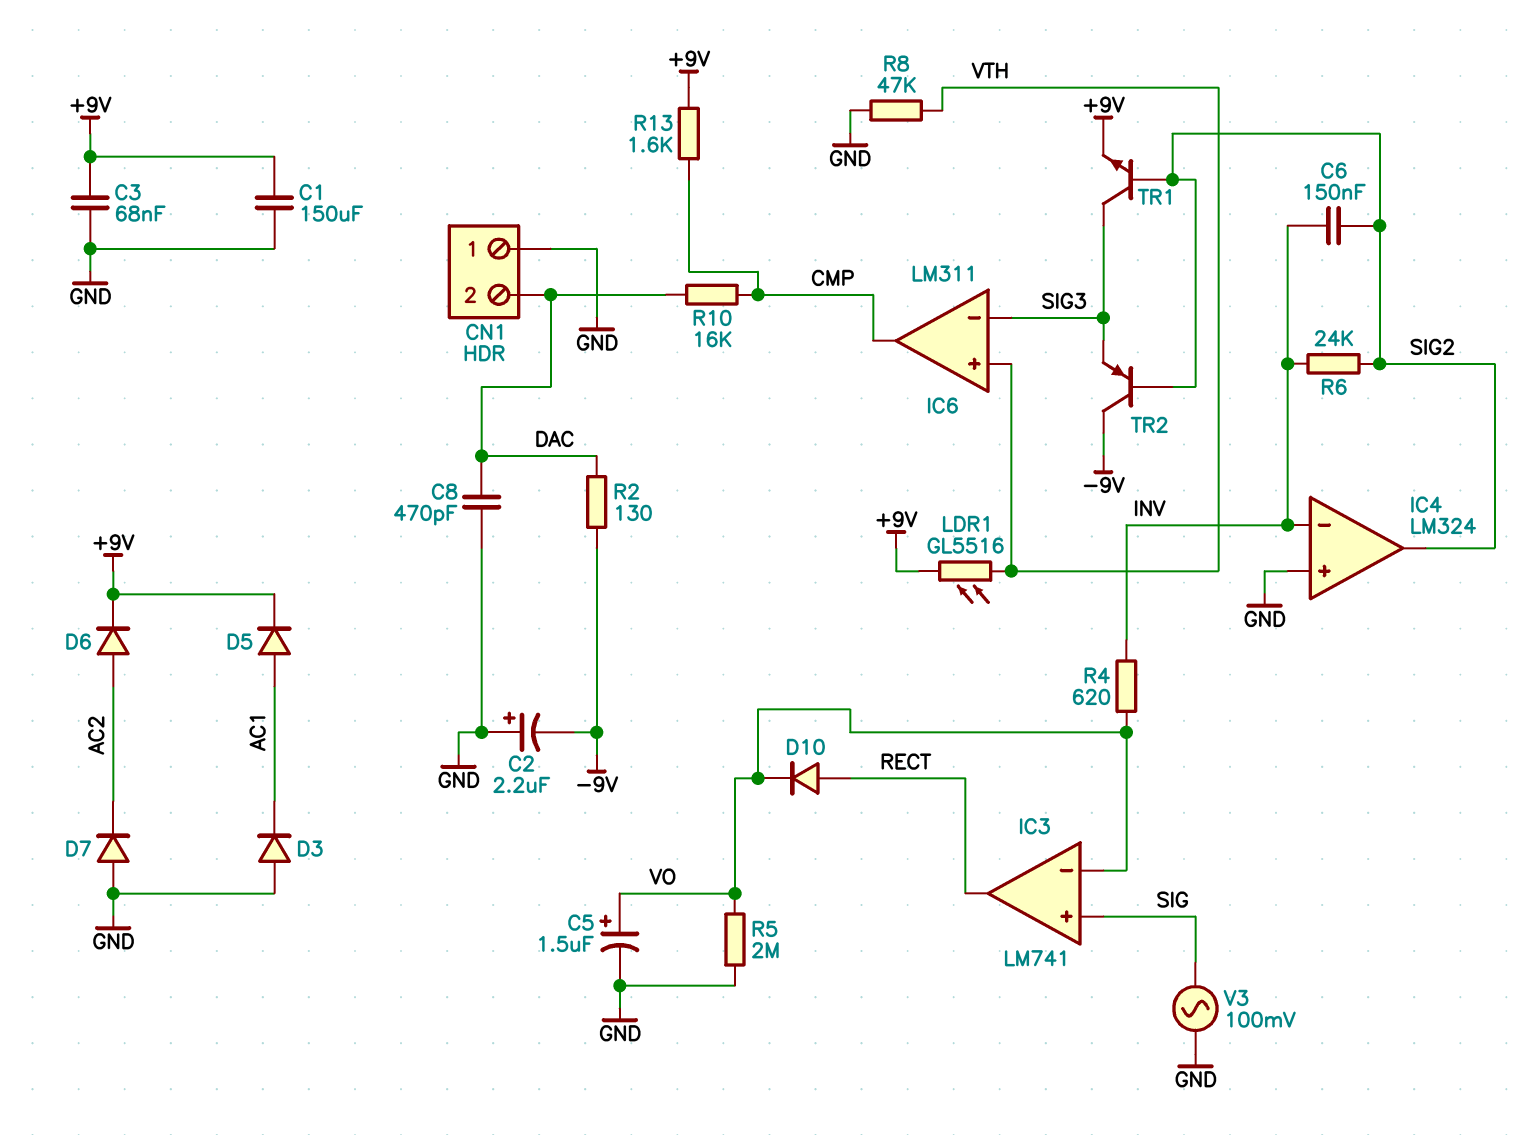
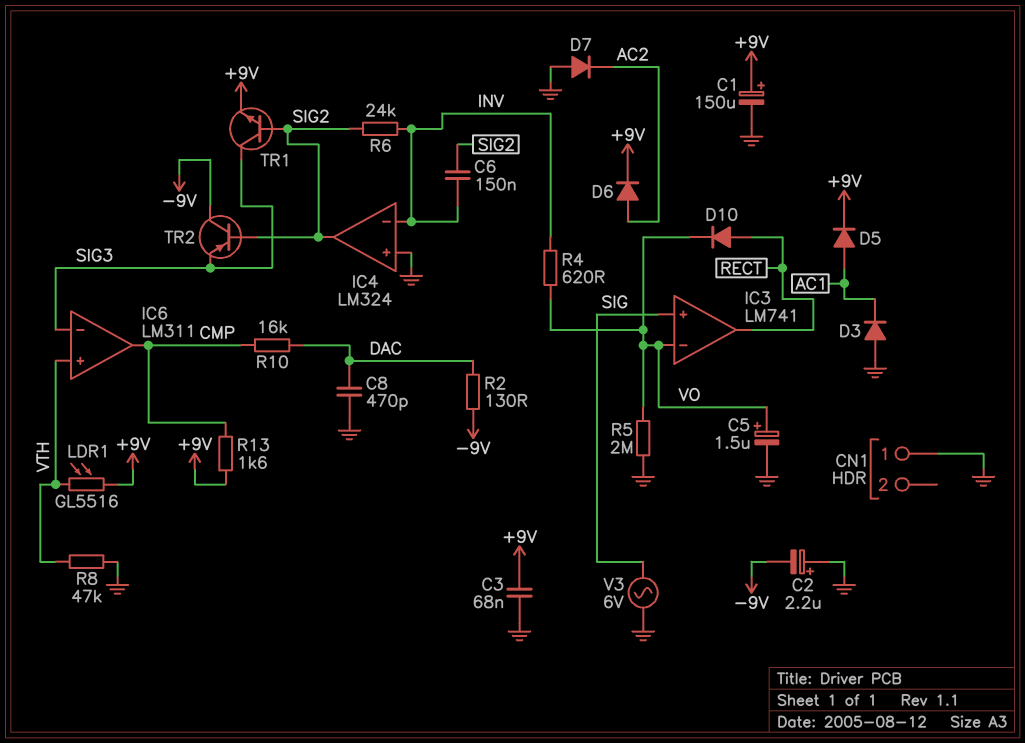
C1: 150uF (+9V, GND) -> 150uF (plus +9V, minus GND)
CN1 pin 2: DAC -> none
V3: AC 100mV (GND, SIG) -> AC 6V (GND, SIG)

